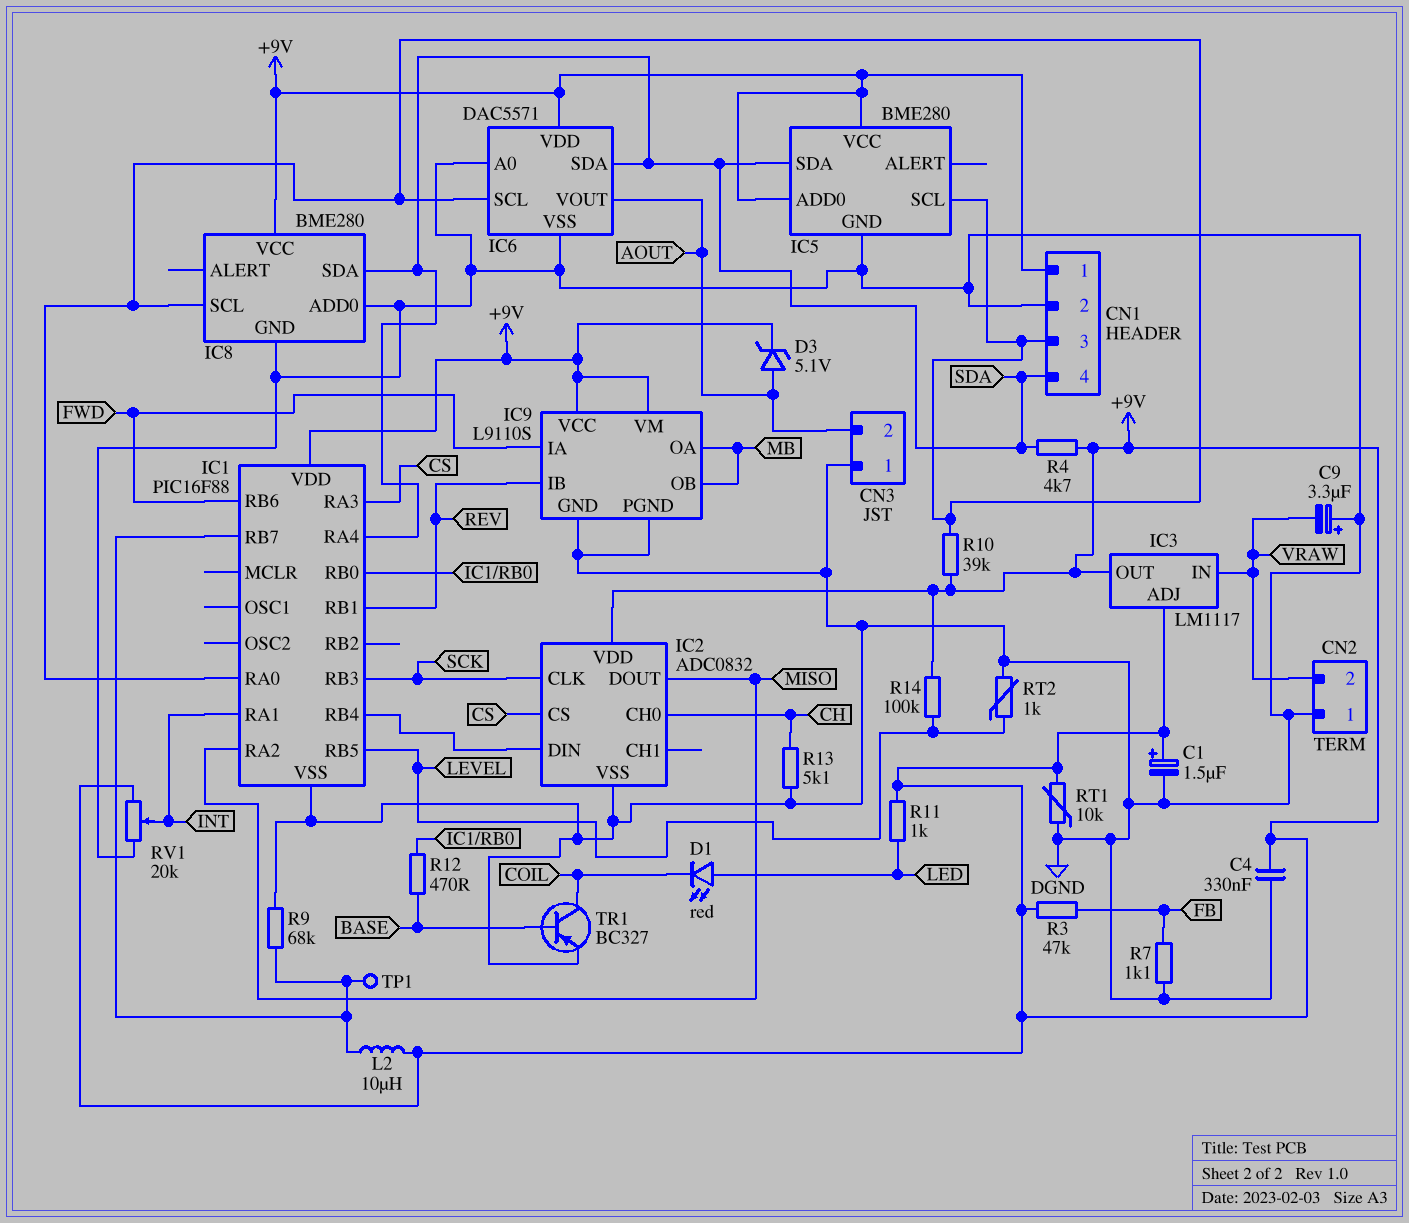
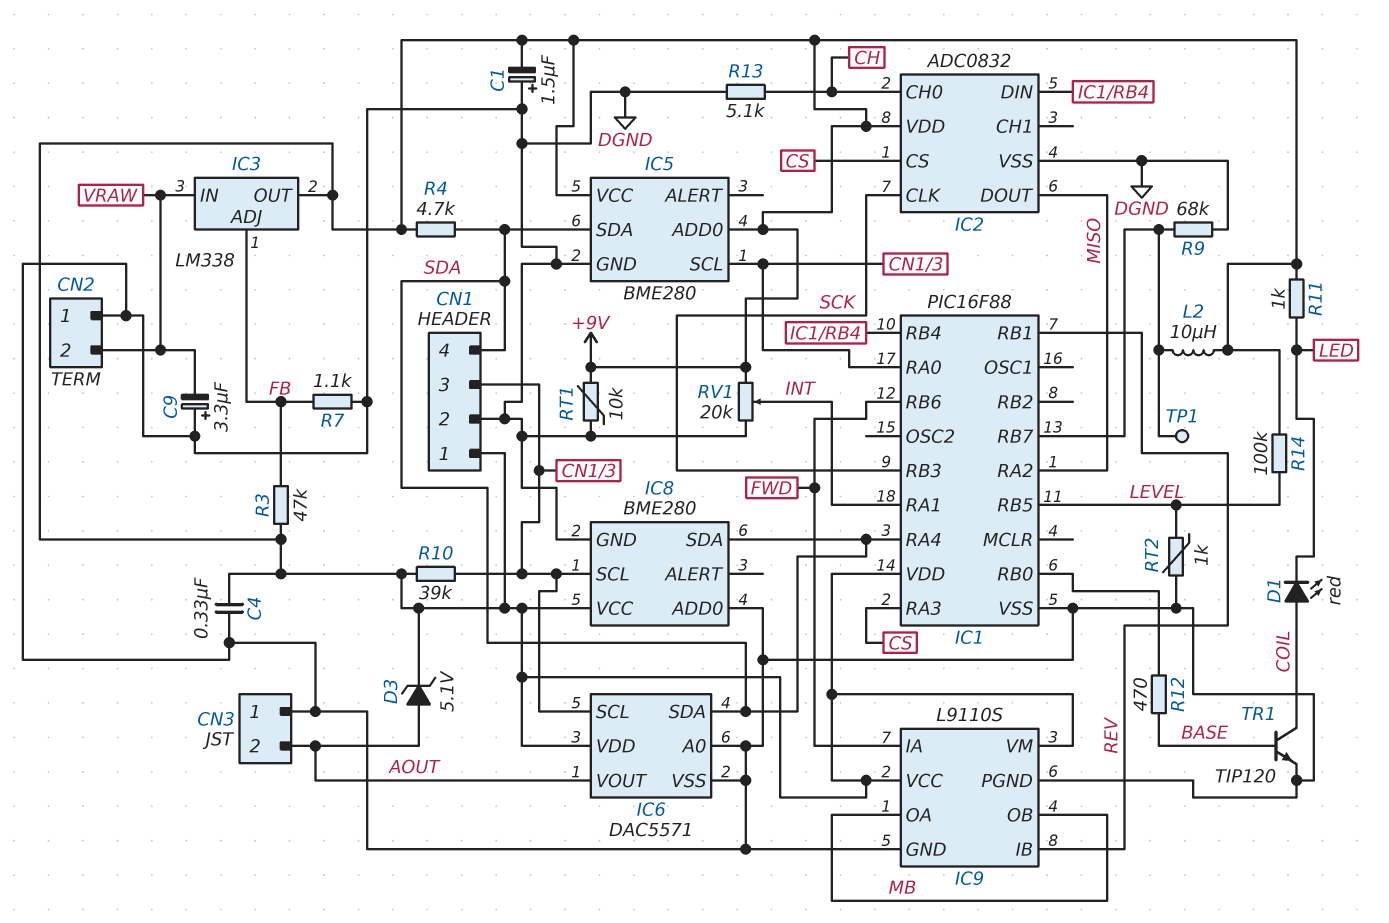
C1: 1.5uF (plus +9V, minus DGND) -> 1.5uF (plus DGND, minus +9V)
D1: LED red (A LED, K COIL) -> LED red (A COIL, K LED)
IC3: LM1117 -> LM338
IC3 pin ADJ: +9V -> FB
TR1: PNP BC327 (B BASE, C COIL, E DGND) -> NPN TIP120 (B BASE, C COIL, E DGND)

